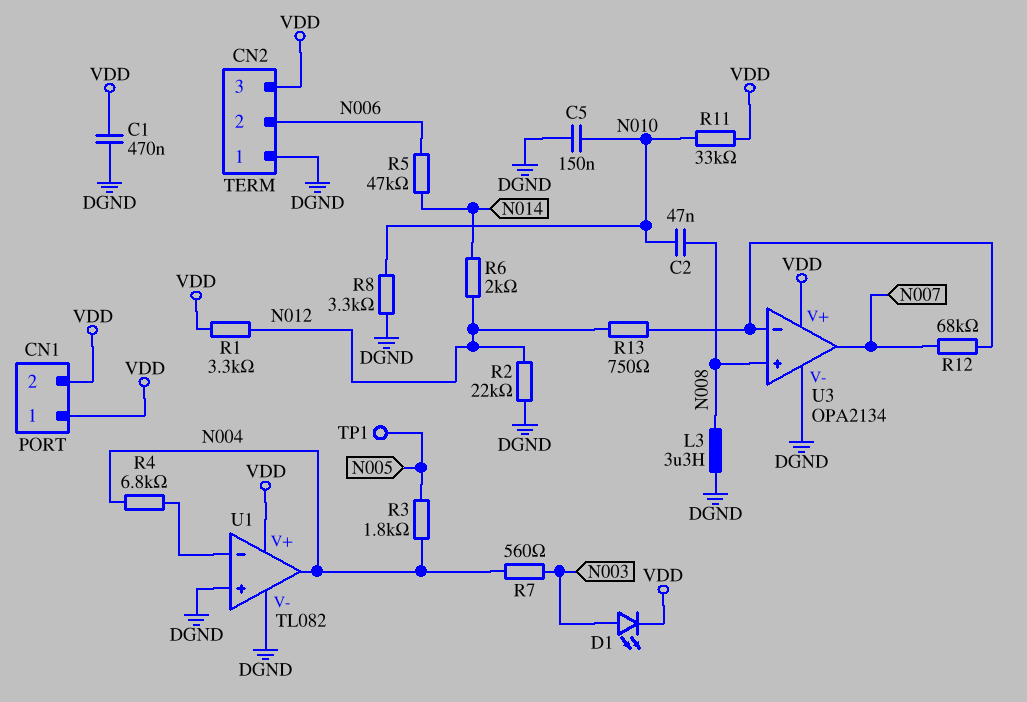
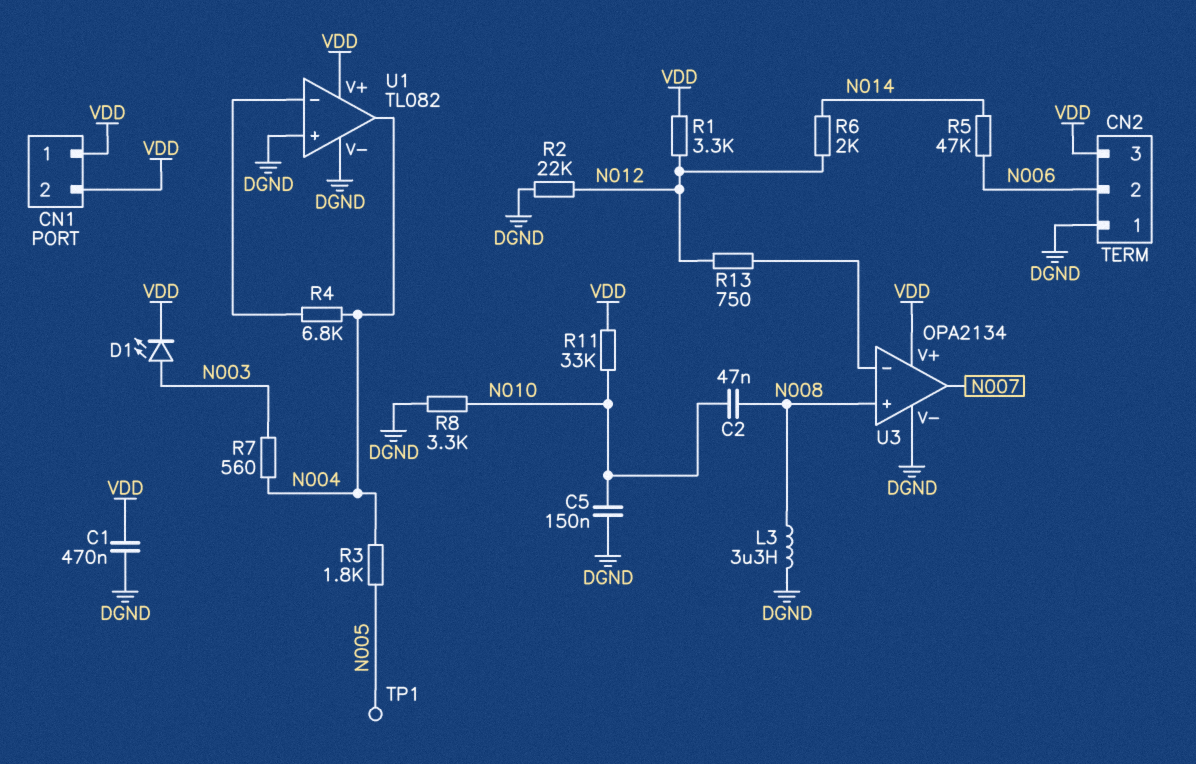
R12: 68k (N007, U3/in-) -> none

